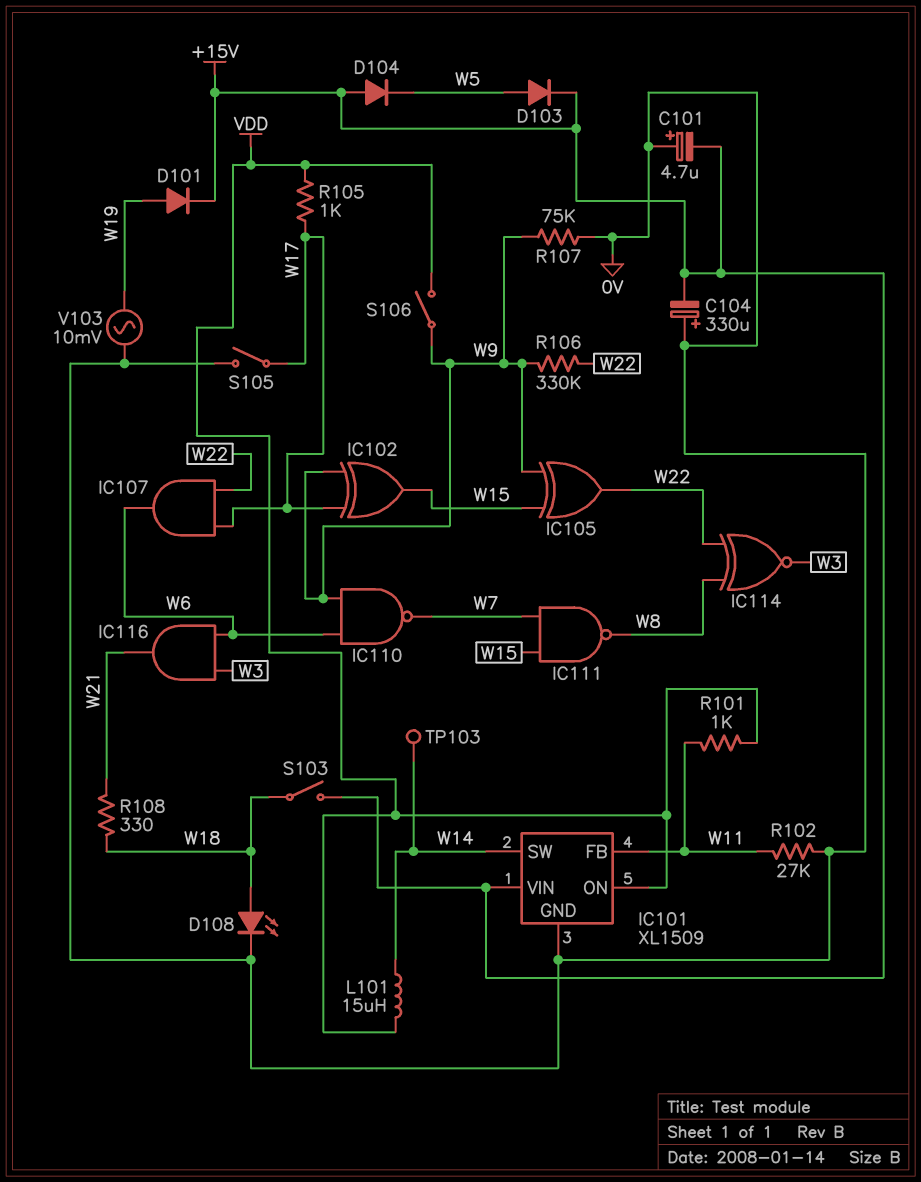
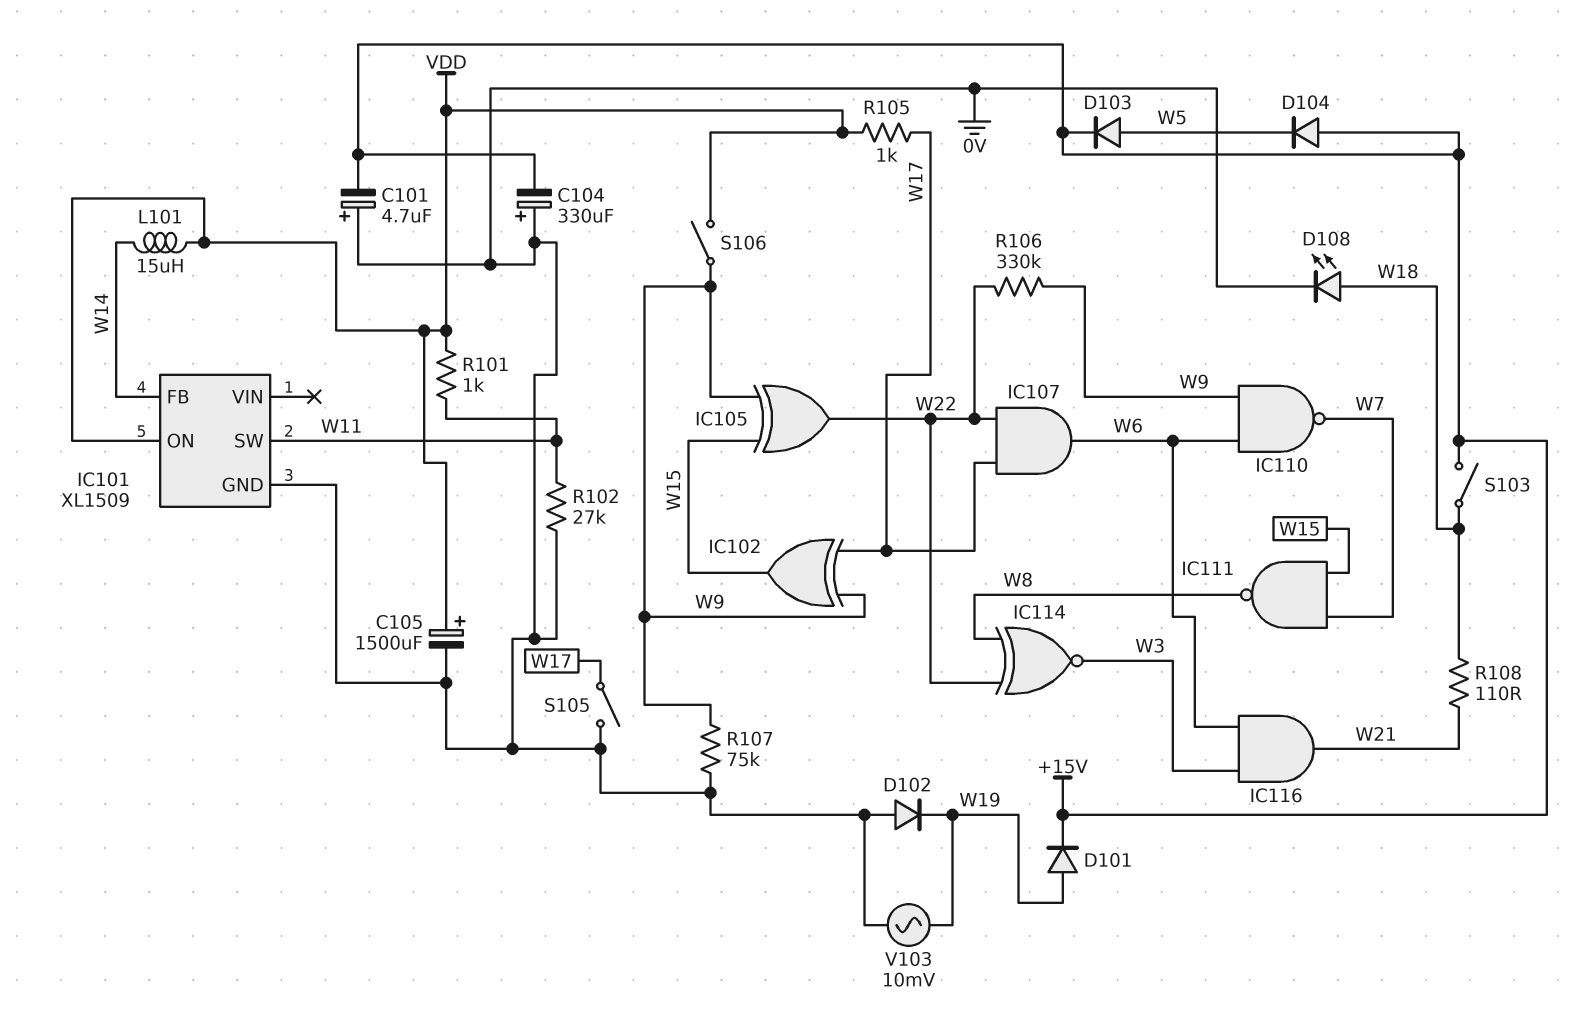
C105: none -> 1500uF (plus VDD, minus 0V)
D102: none -> diode (A 0V, K W19)
IC101 pin FB: W11 -> W14
IC101 pin SW: W14 -> W11
IC101 pin VIN: +15V -> none
R108: 330 (W18, W21) -> 110 (W18, W21)
TP103: test point (W14) -> none

